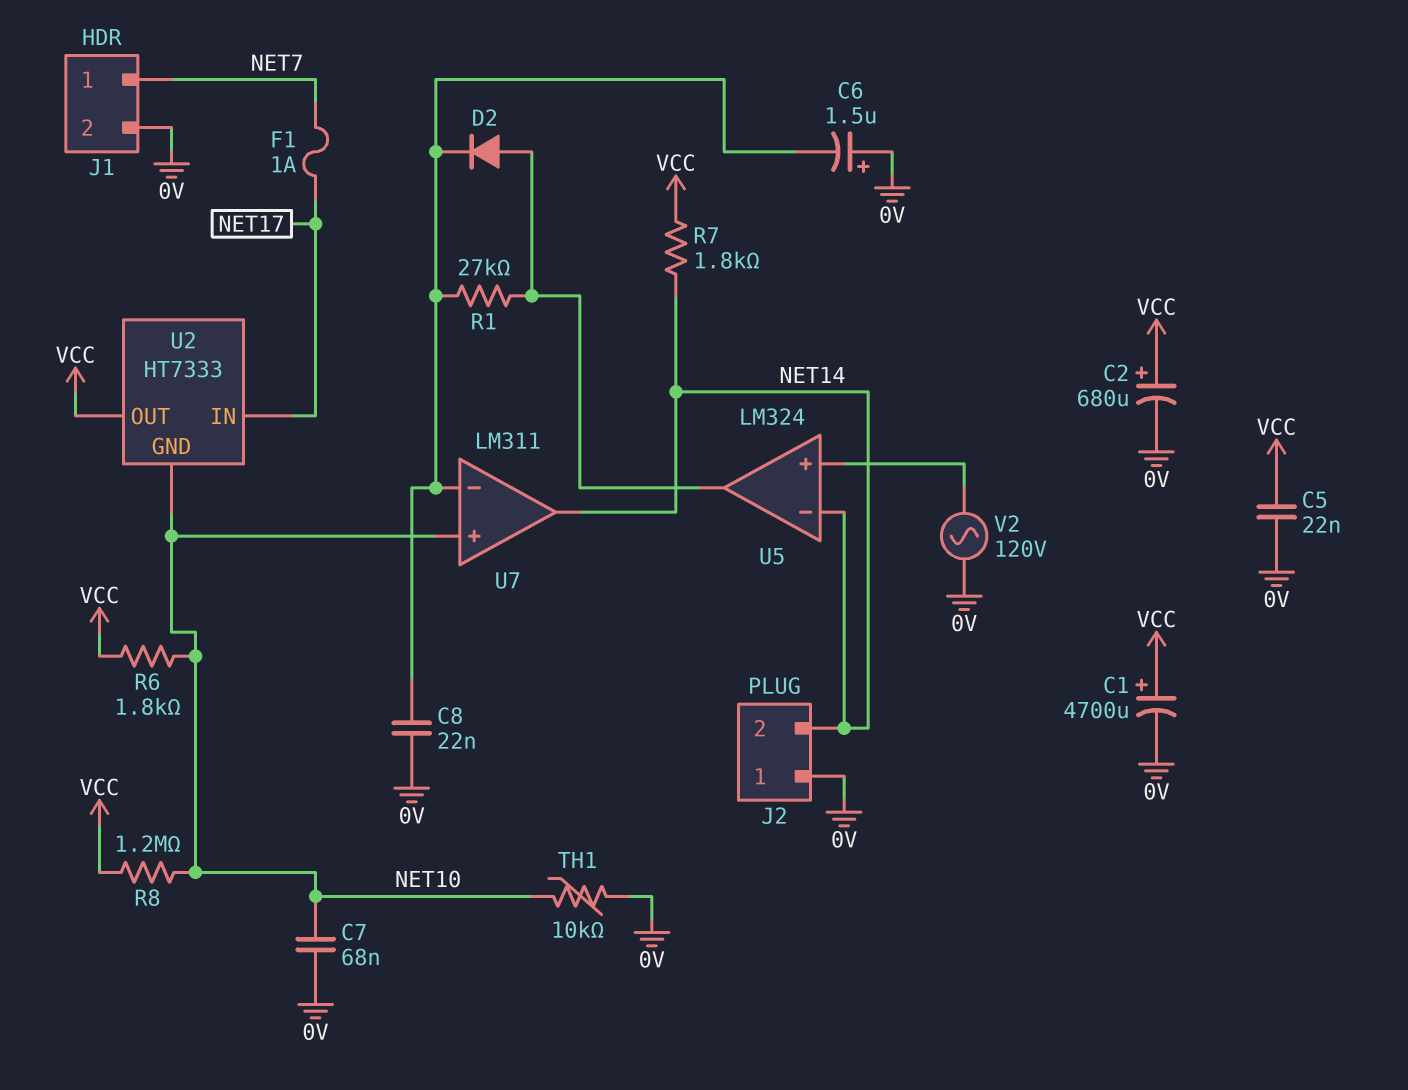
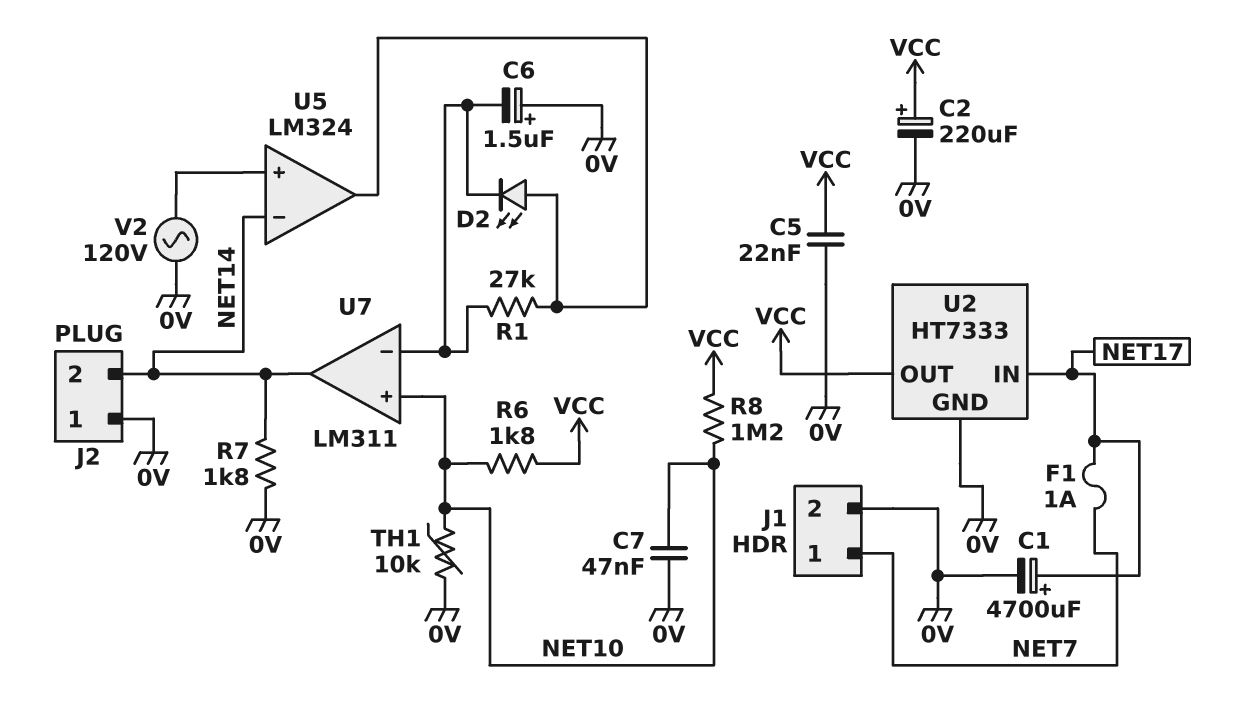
C1: 4700uF (plus VCC, minus 0V) -> 4700uF (plus NET17, minus 0V)
C2: 680uF (plus VCC, minus 0V) -> 220uF (plus VCC, minus 0V)
C7: 68nF (0V, NET10) -> 47nF (0V, NET10)
C8: 22nF (0V, U7/in-) -> none
D2: diode (A U5/out, K U7/in-) -> LED (A U5/out, K U7/in-)
R7: 1.8k (NET14, VCC) -> 1.8k (0V, NET14)
U2 pin GND: NET10 -> 0V

